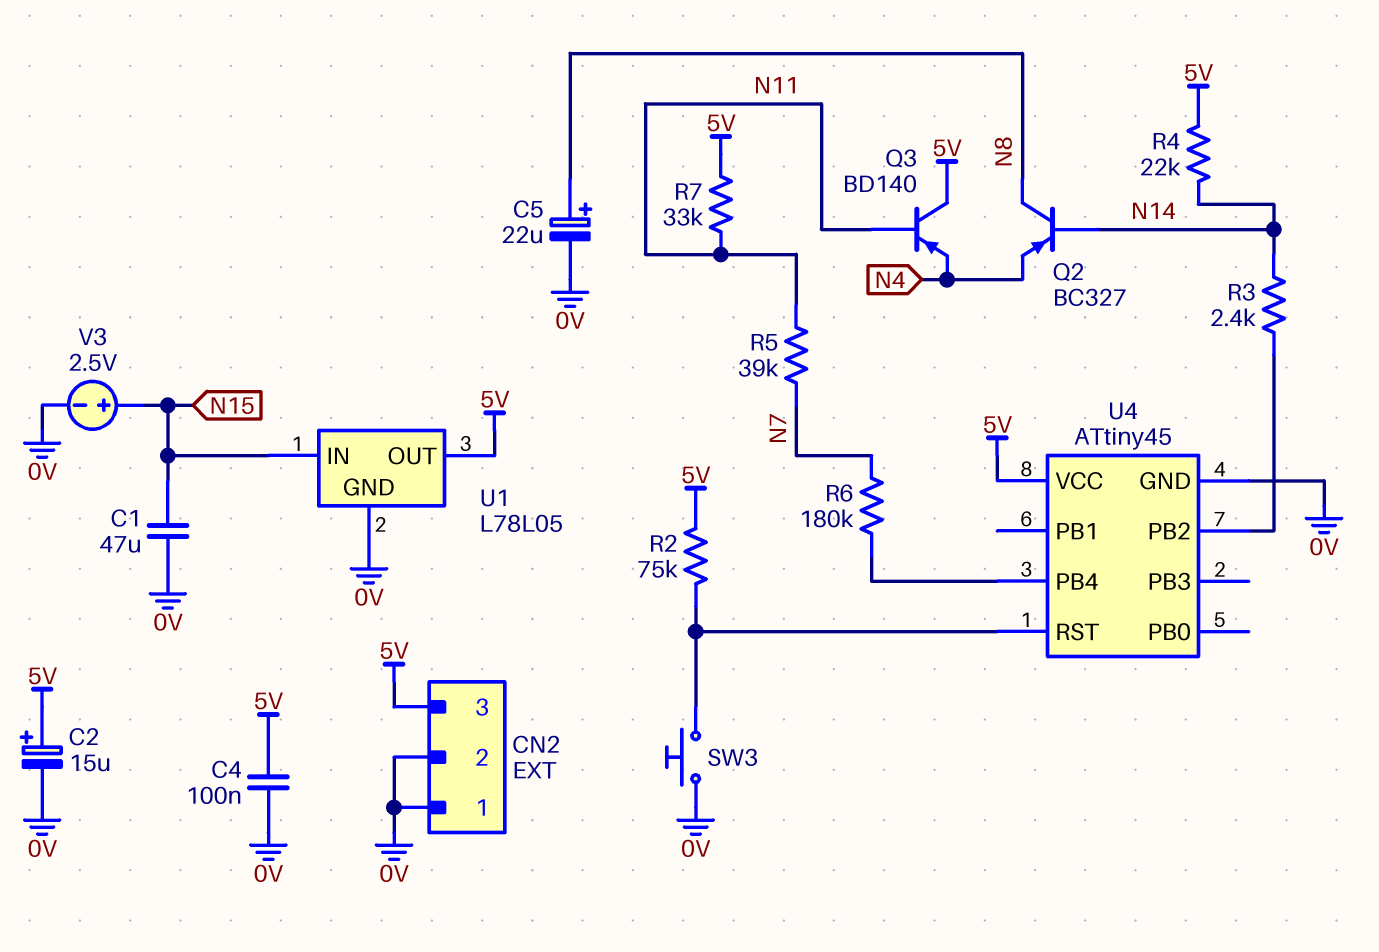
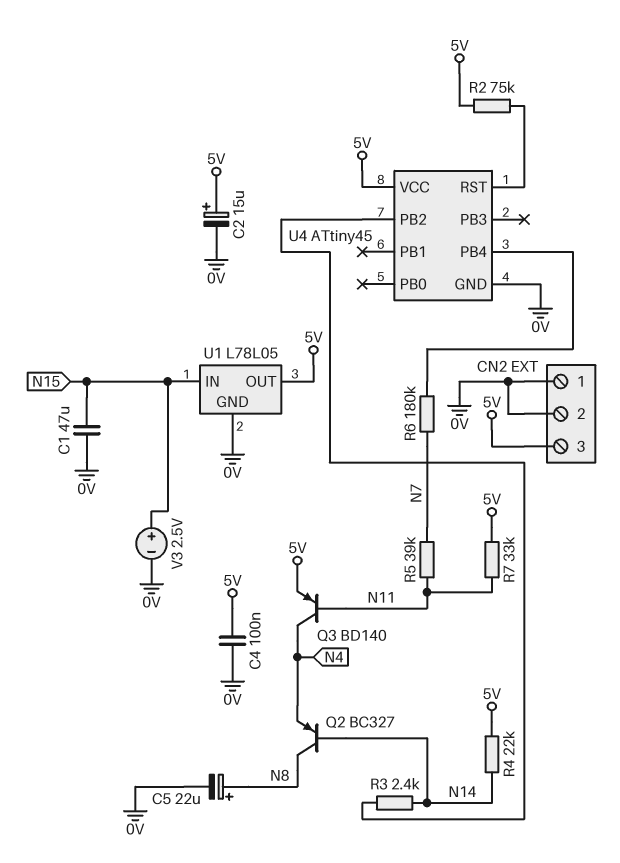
Q3: PNP BD140 (B N11, C 5V, E N4) -> PNP BD140 (B N11, C N4, E 5V)
SW3: button (0V, U4/RST) -> none

